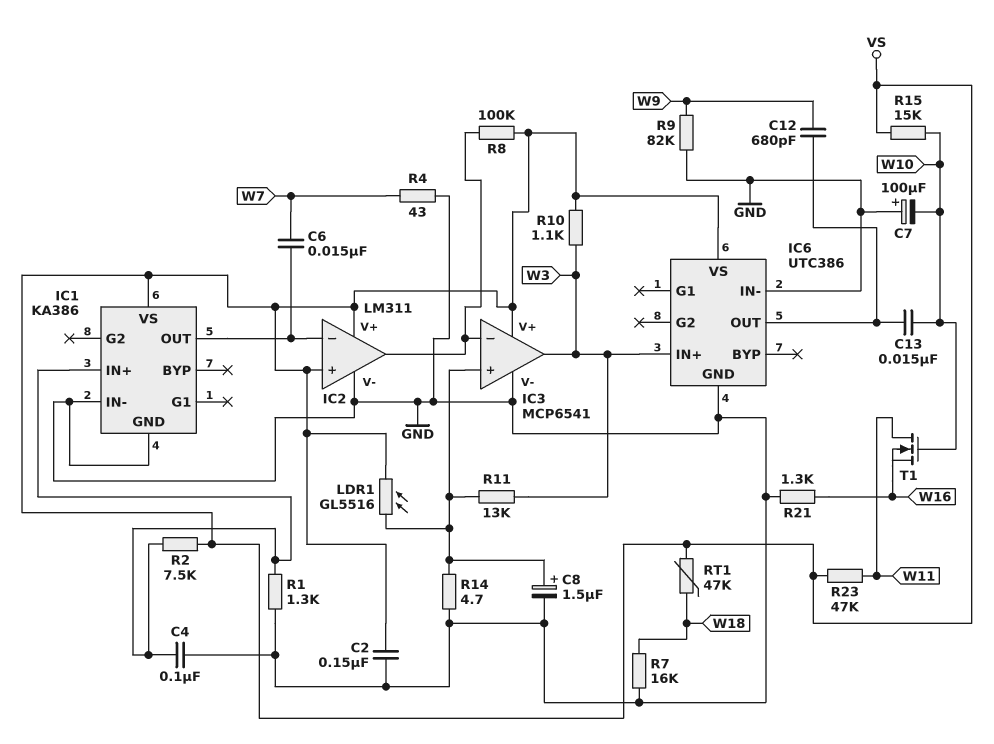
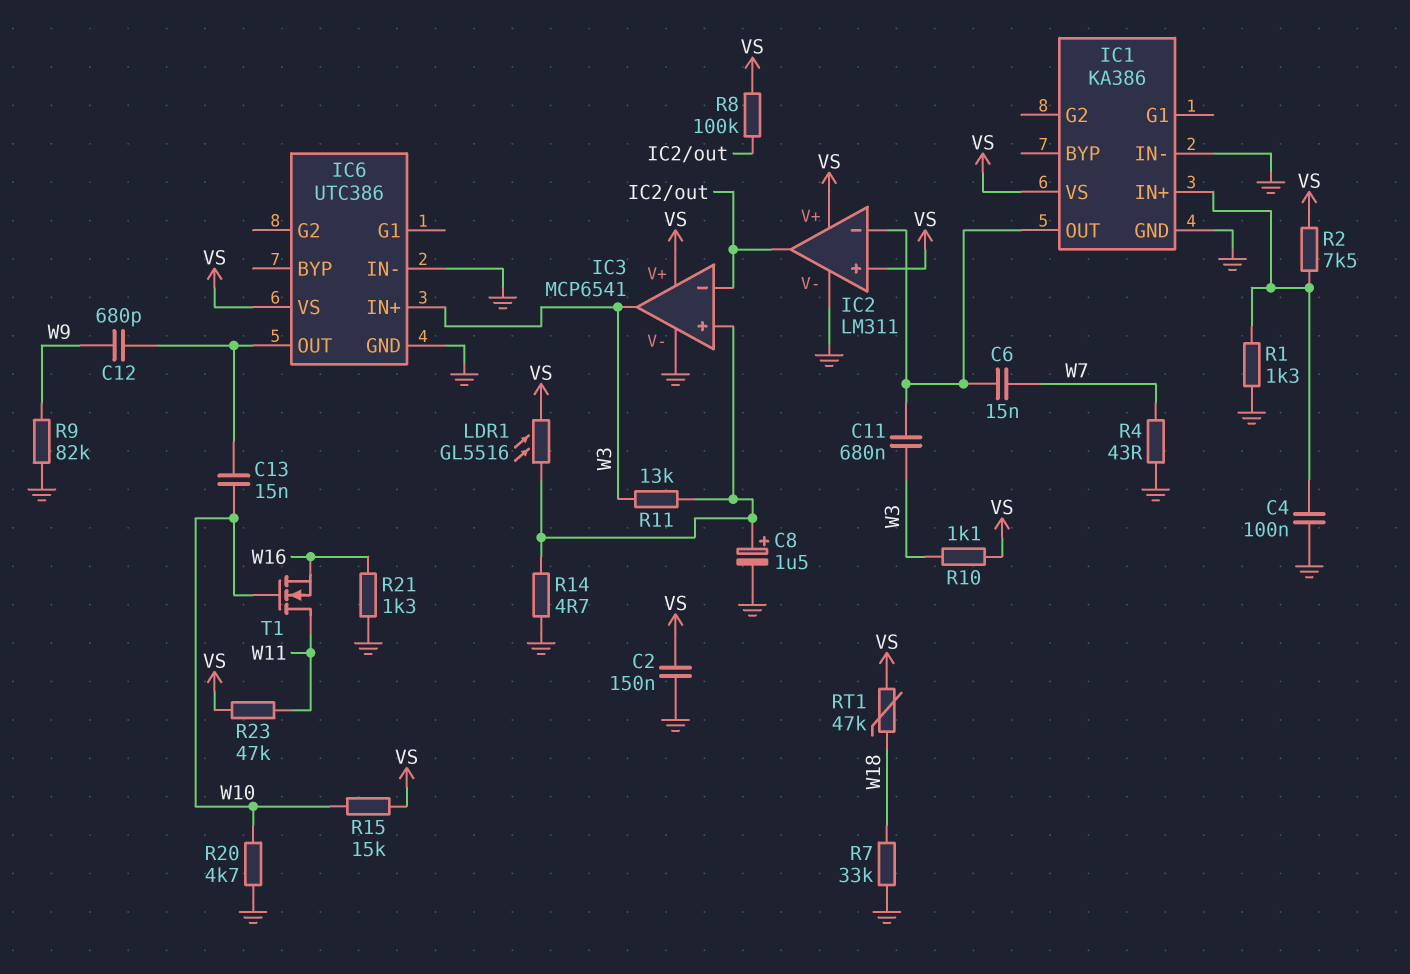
C7: 100uF (plus GND, minus W10) -> none
C11: none -> 680nF (IC1/OUT, W3)
R7: 16k (GND, W18) -> 33k (GND, W18)
R20: none -> 4.7k (GND, W10)

